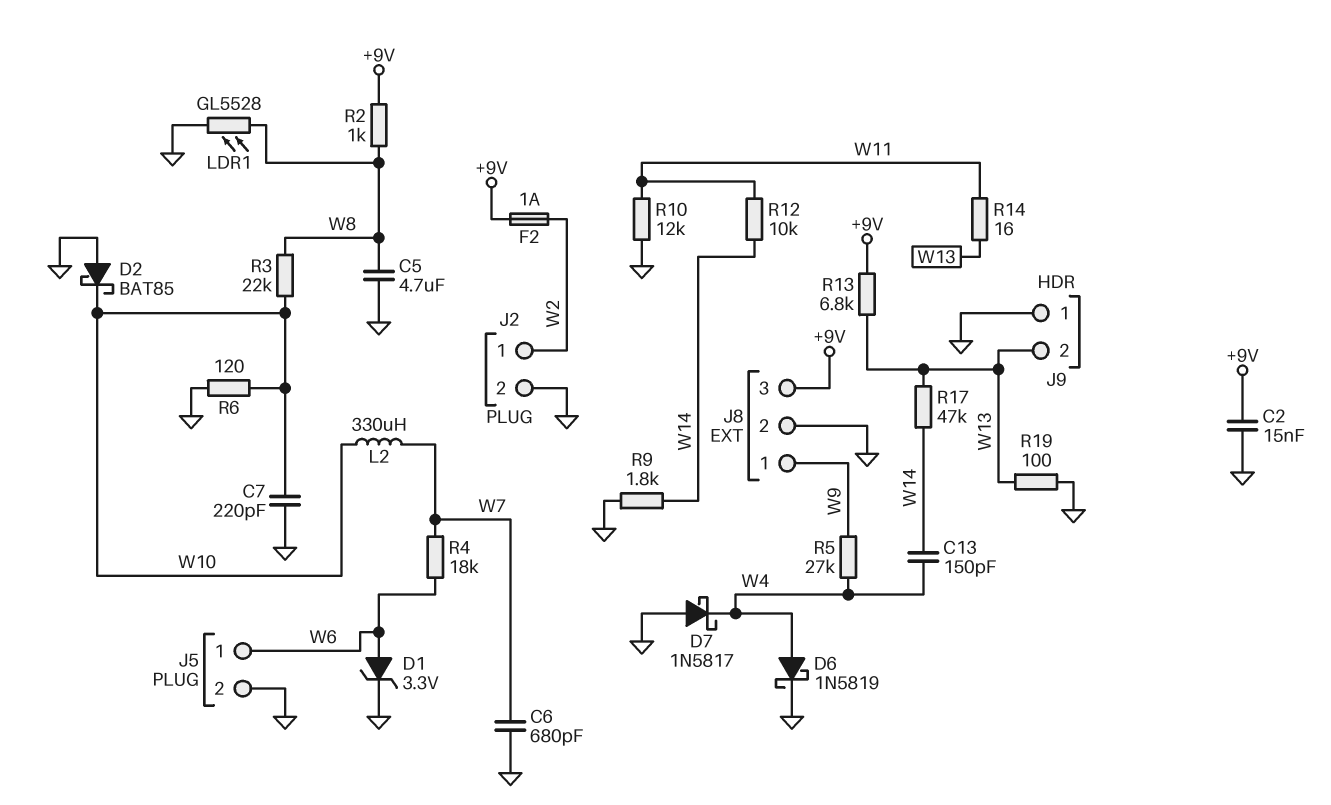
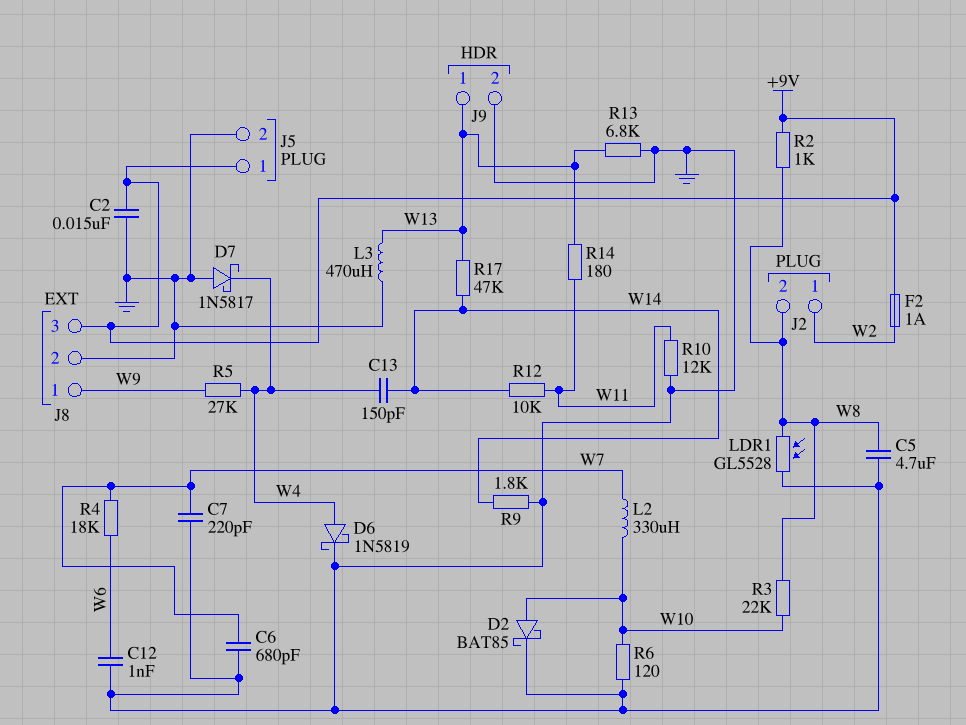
C7: 220pF (GND, W10) -> 220pF (GND, W7)
C12: none -> 1nF (GND, W6)
D1: zener 3.3V (A W6, K GND) -> none
D2: schottky BAT85 (A GND, K W10) -> schottky BAT85 (A W10, K GND)
J2 pin 2: GND -> W8
J5 pin 1: W6 -> +9V
J9 pin 1: GND -> W13
J9 pin 2: W13 -> GND
L3: none -> 470uH (GND, W13)
R13: 6.8k (+9V, W13) -> 6.8k (GND, W13)
R14: 16 (W11, W13) -> 180 (W11, W13)
R19: 100 (GND, W13) -> none

